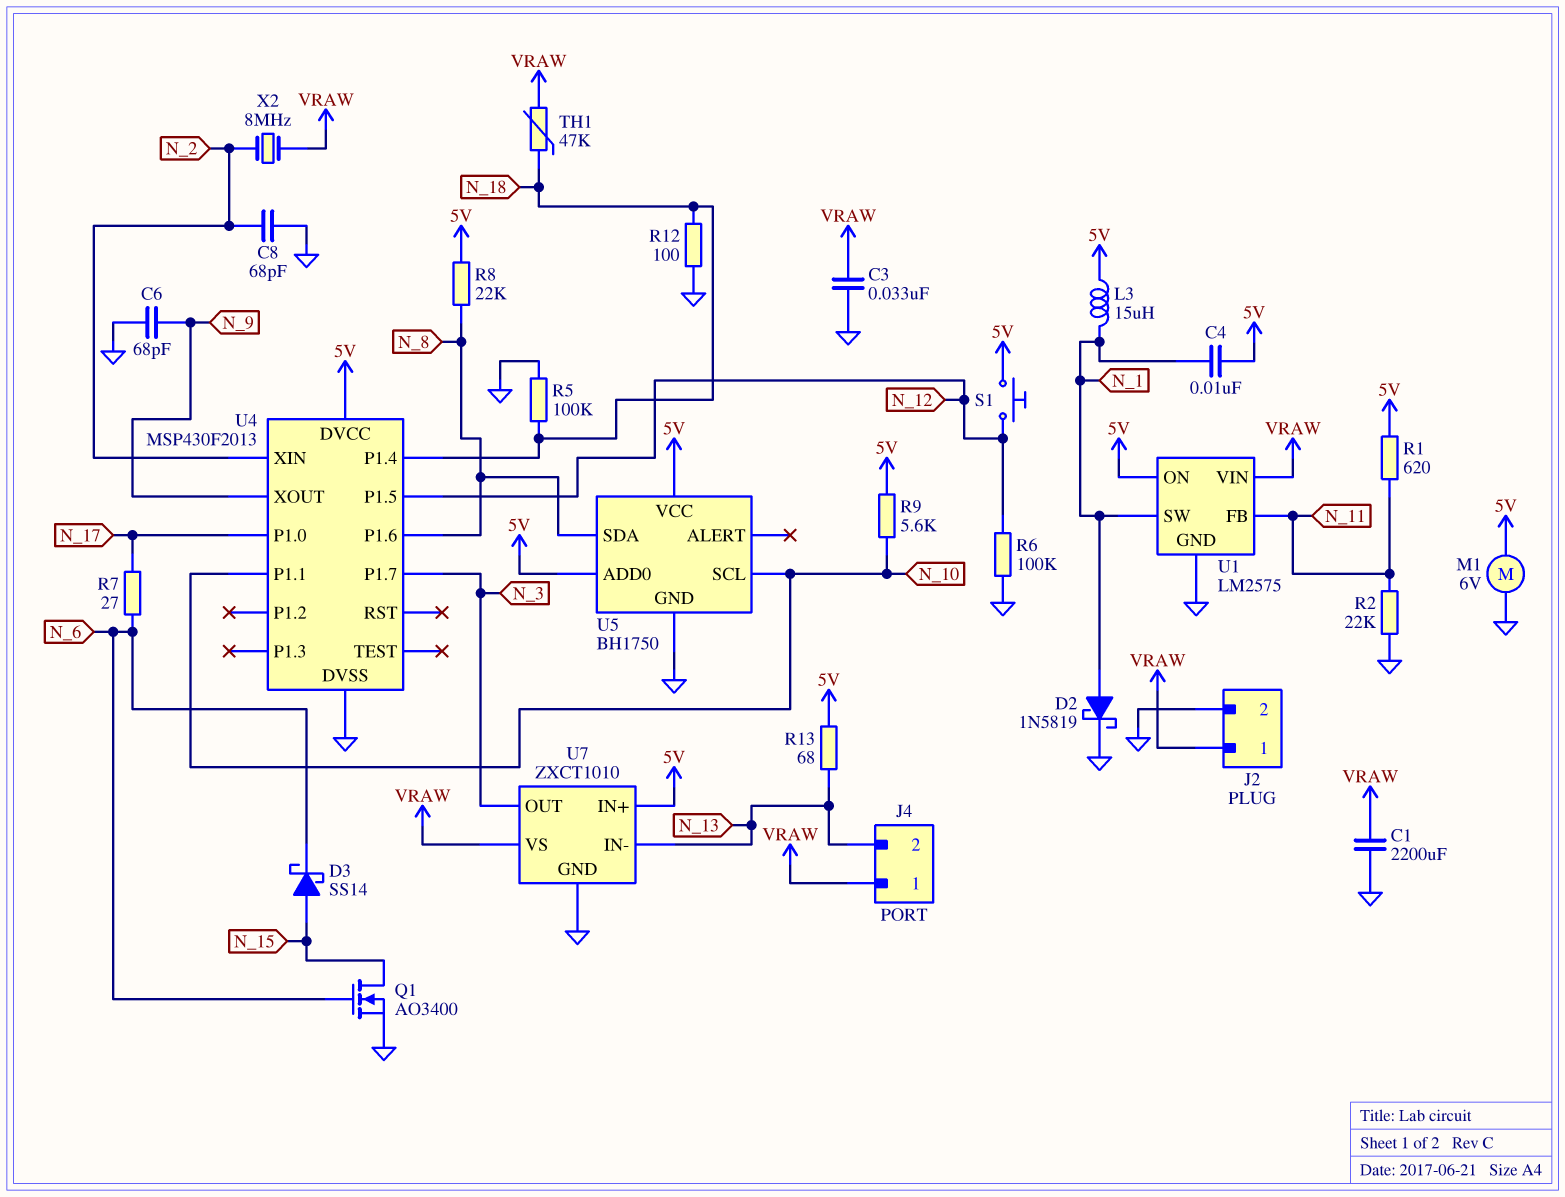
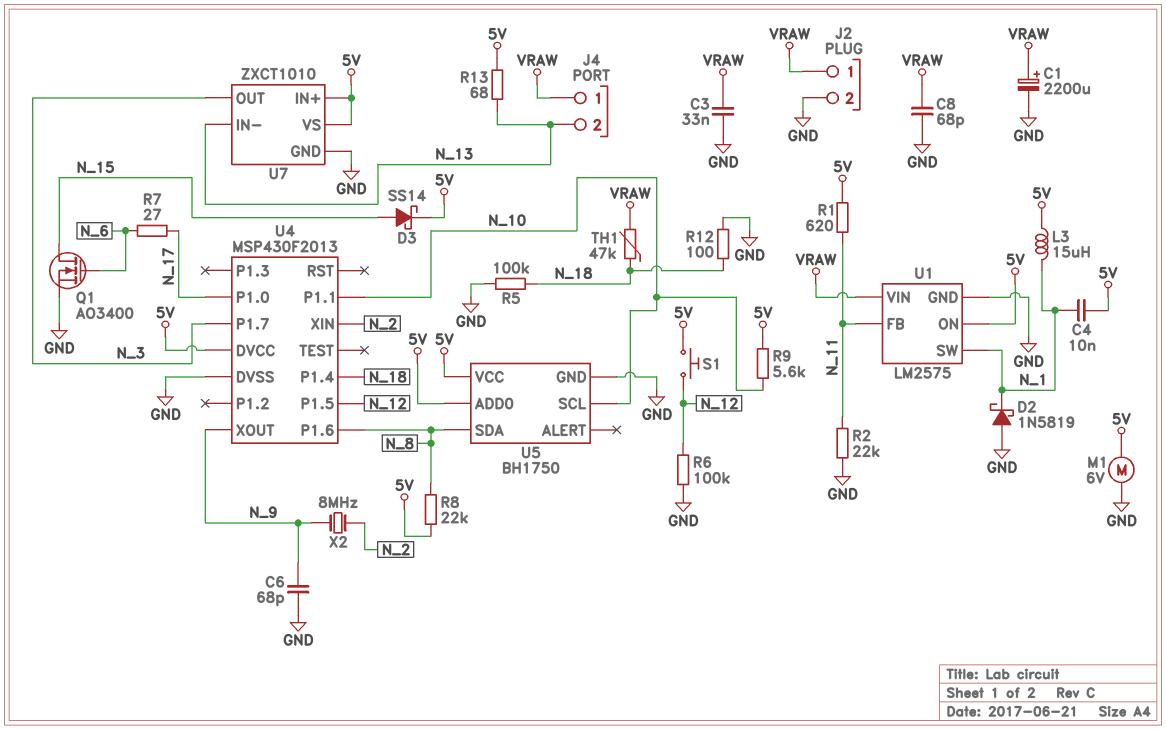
C1: 2200uF (GND, VRAW) -> 2200uF (plus VRAW, minus GND)
C8: 68pF (GND, N_2) -> 68pF (GND, VRAW)
D2: schottky 1N5819 (A N_1, K GND) -> schottky 1N5819 (A GND, K N_1)
D3: schottky SS14 (A N_15, K N_6) -> schottky SS14 (A N_15, K 5V)
U7 pin VS: VRAW -> 5V
X2: 8MHz (N_2, VRAW) -> 8MHz (N_2, N_9)

